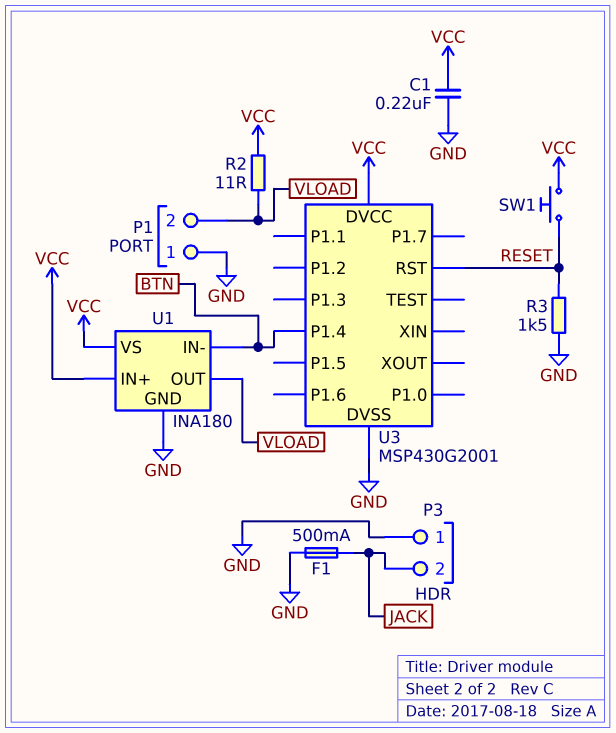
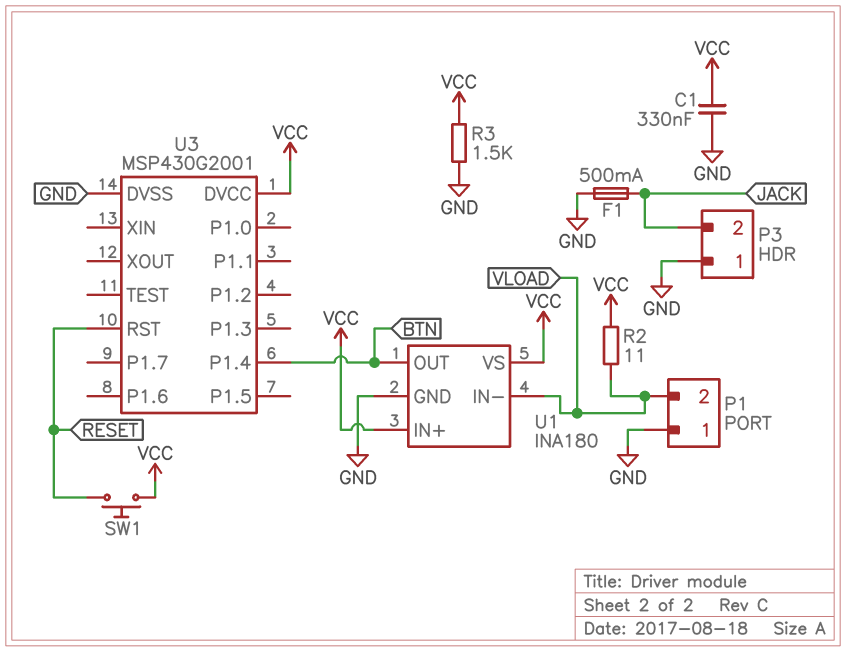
C1: 220nF (GND, VCC) -> 330nF (GND, VCC)
R3: 1.5k (GND, RESET) -> 1.5k (GND, VCC)
U1 pin IN-: BTN -> VLOAD
U1 pin OUT: VLOAD -> BTN

